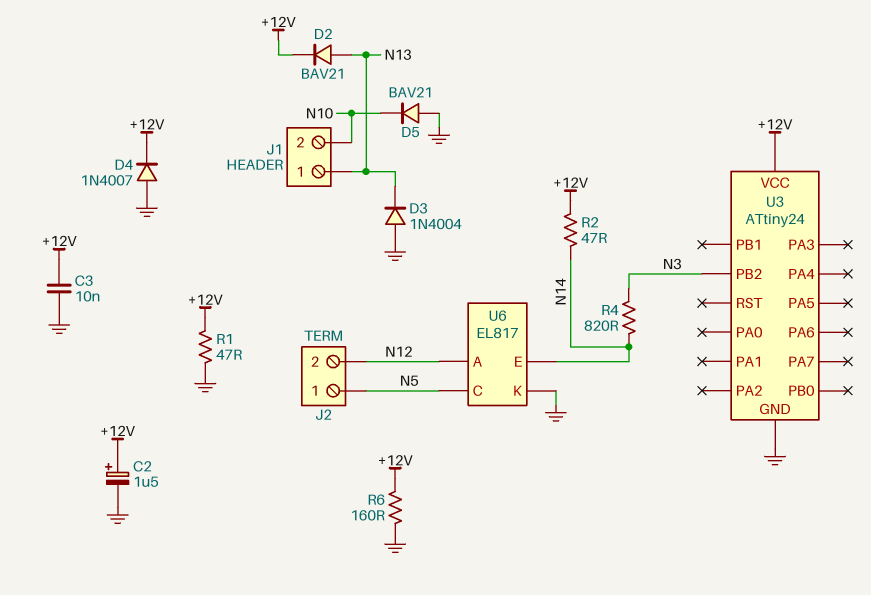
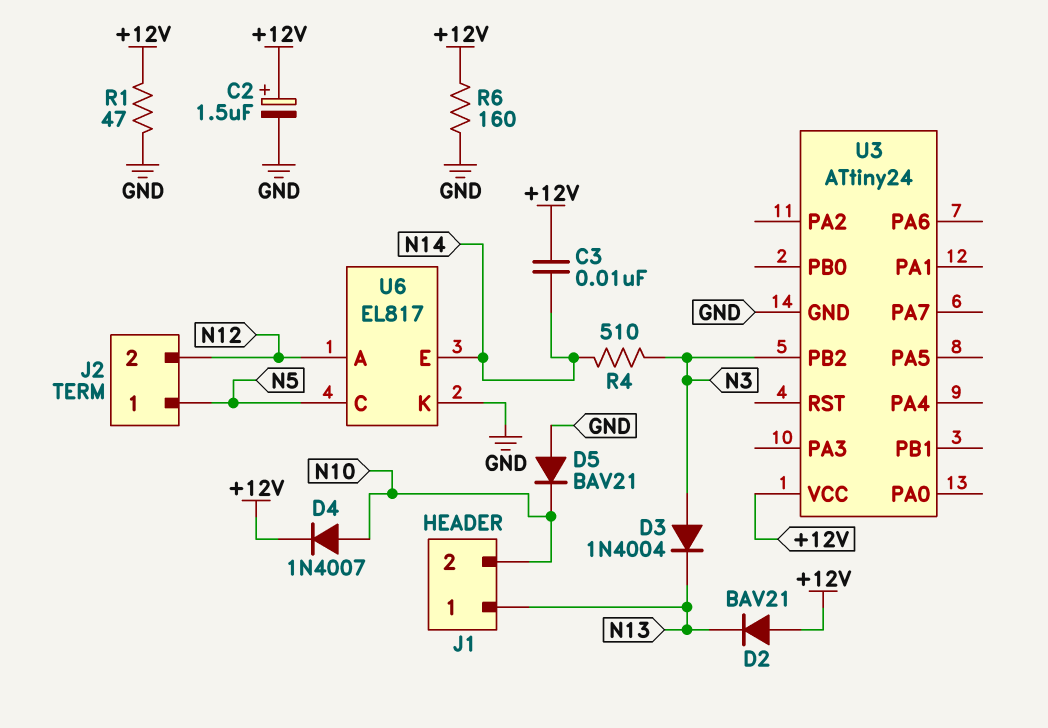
C3: 10nF (+12V, GND) -> 10nF (+12V, N14)
D2: diode BAV21 (A N13, K +12V) -> diode BAV21 (A +12V, K N13)
D3: diode 1N4004 (A GND, K N13) -> diode 1N4004 (A N3, K N13)
D4: diode 1N4007 (A GND, K +12V) -> diode 1N4007 (A N10, K +12V)
R2: 47 (+12V, N14) -> none
R4: 820 (N3, N14) -> 510 (N3, N14)

